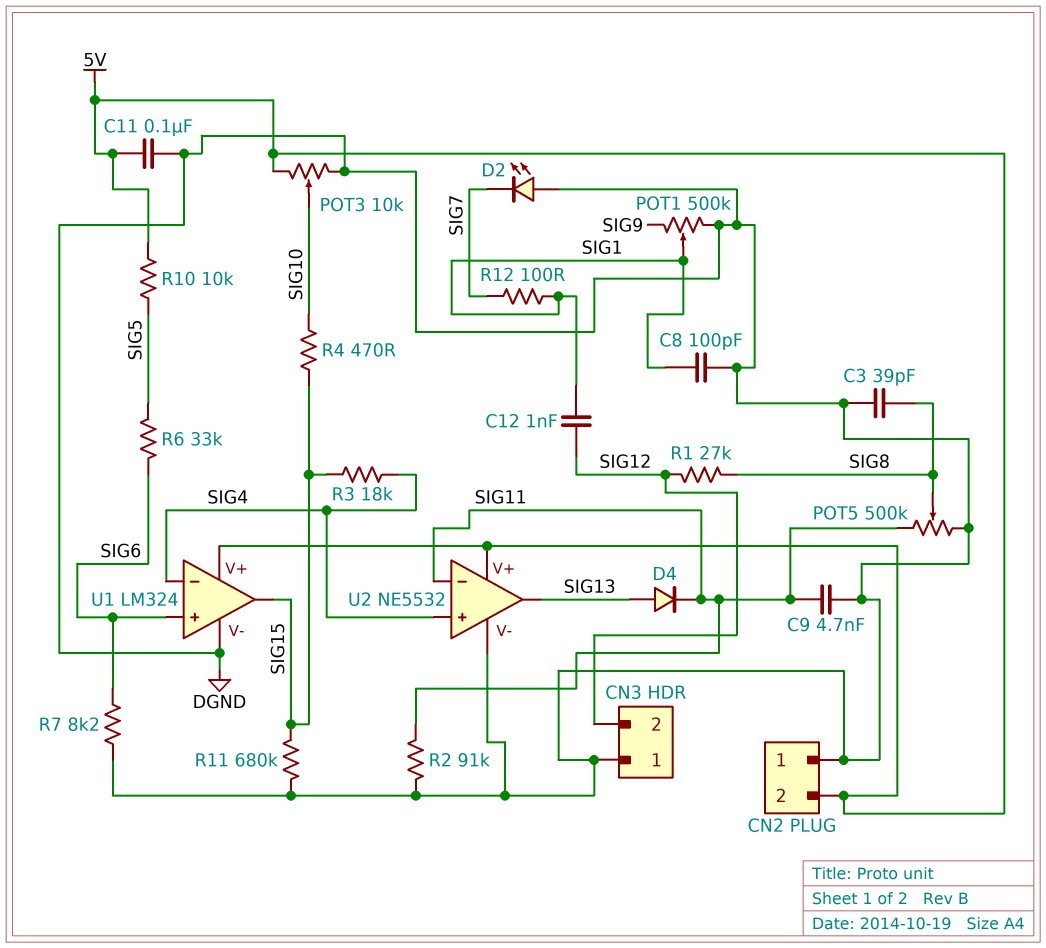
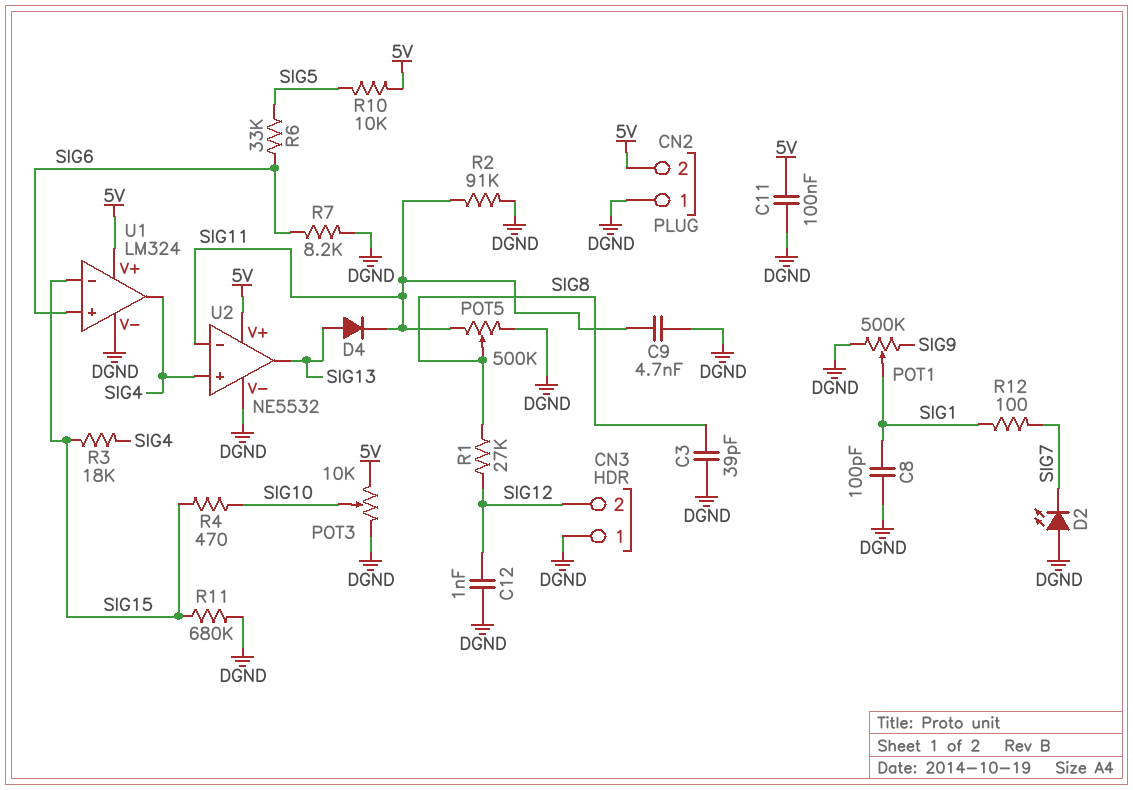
C12: 1nF (SIG1, SIG12) -> 1nF (DGND, SIG12)
U1 pin in-: SIG4 -> SIG15
U1 pin out: SIG15 -> SIG4

